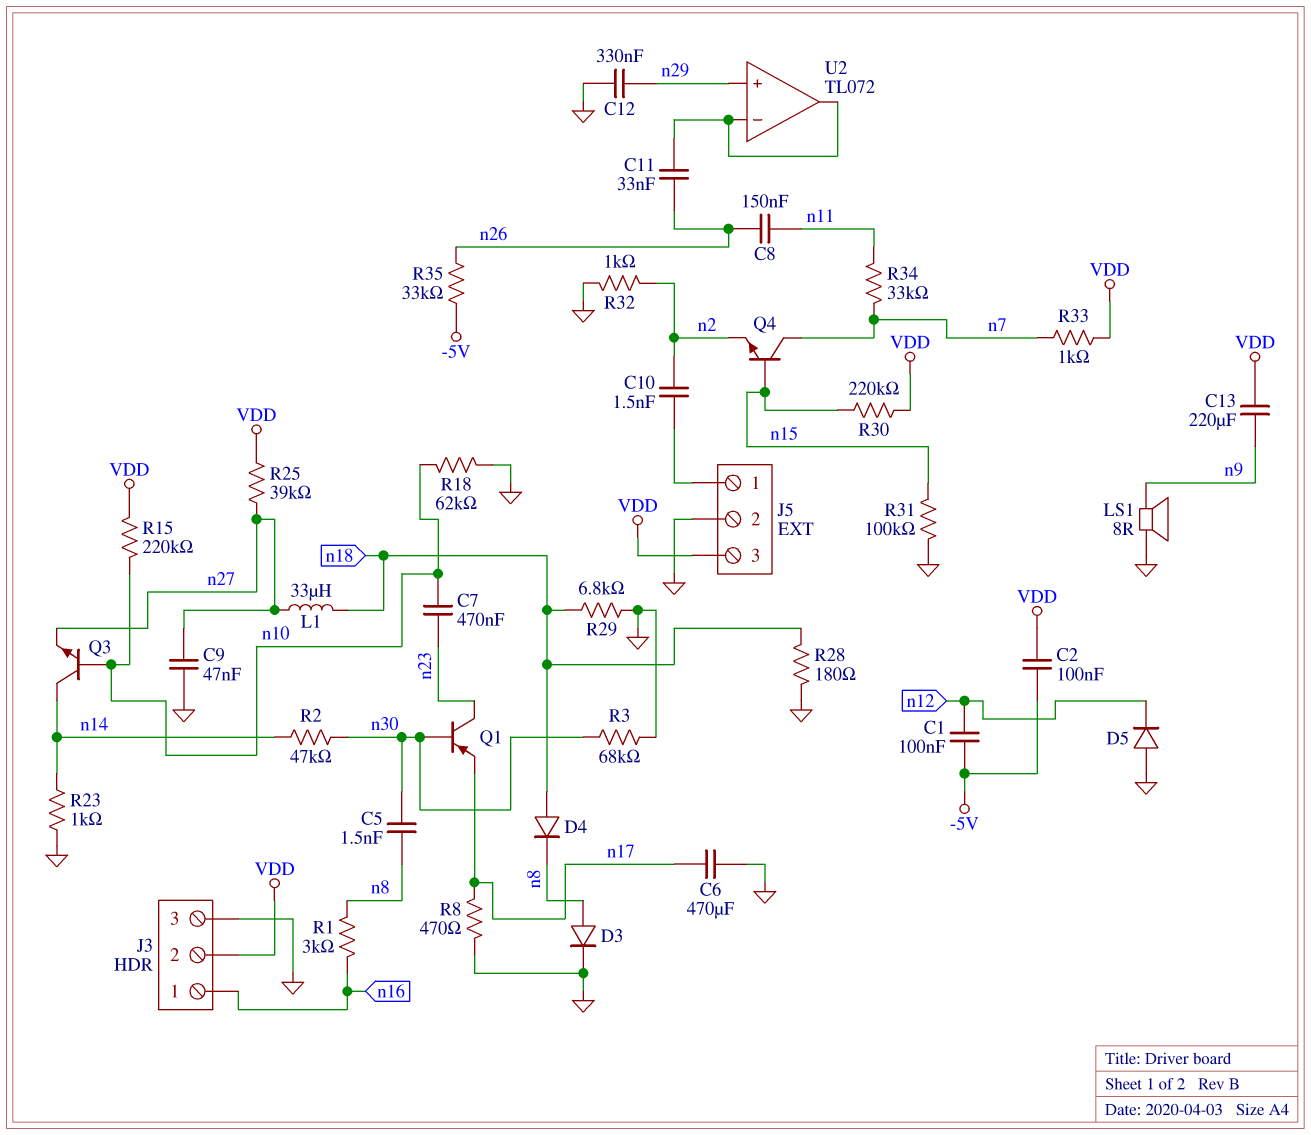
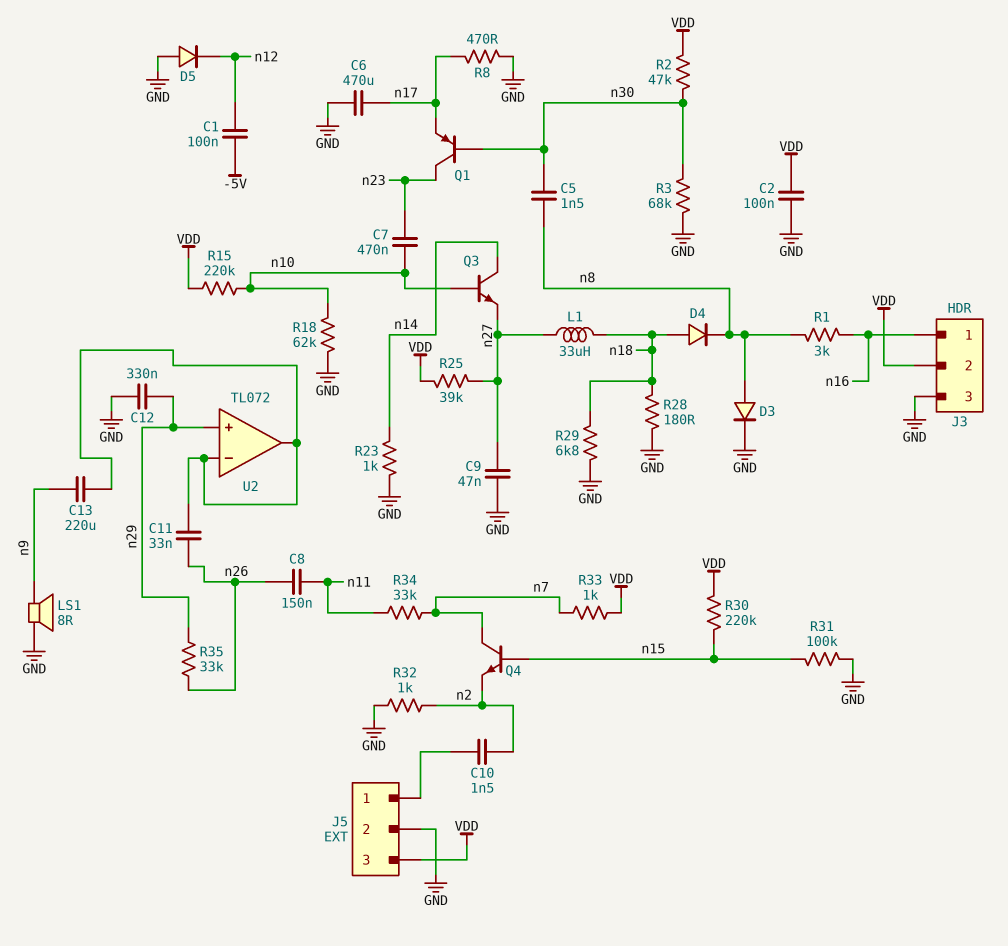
C2: 100nF (-5V, VDD) -> 100nF (GND, VDD)
C13: 220uF (VDD, n9) -> 220uF (U2/in-, n9)
R2: 47k (n14, n30) -> 47k (VDD, n30)
R35: 33k (-5V, n26) -> 33k (n26, n29)

